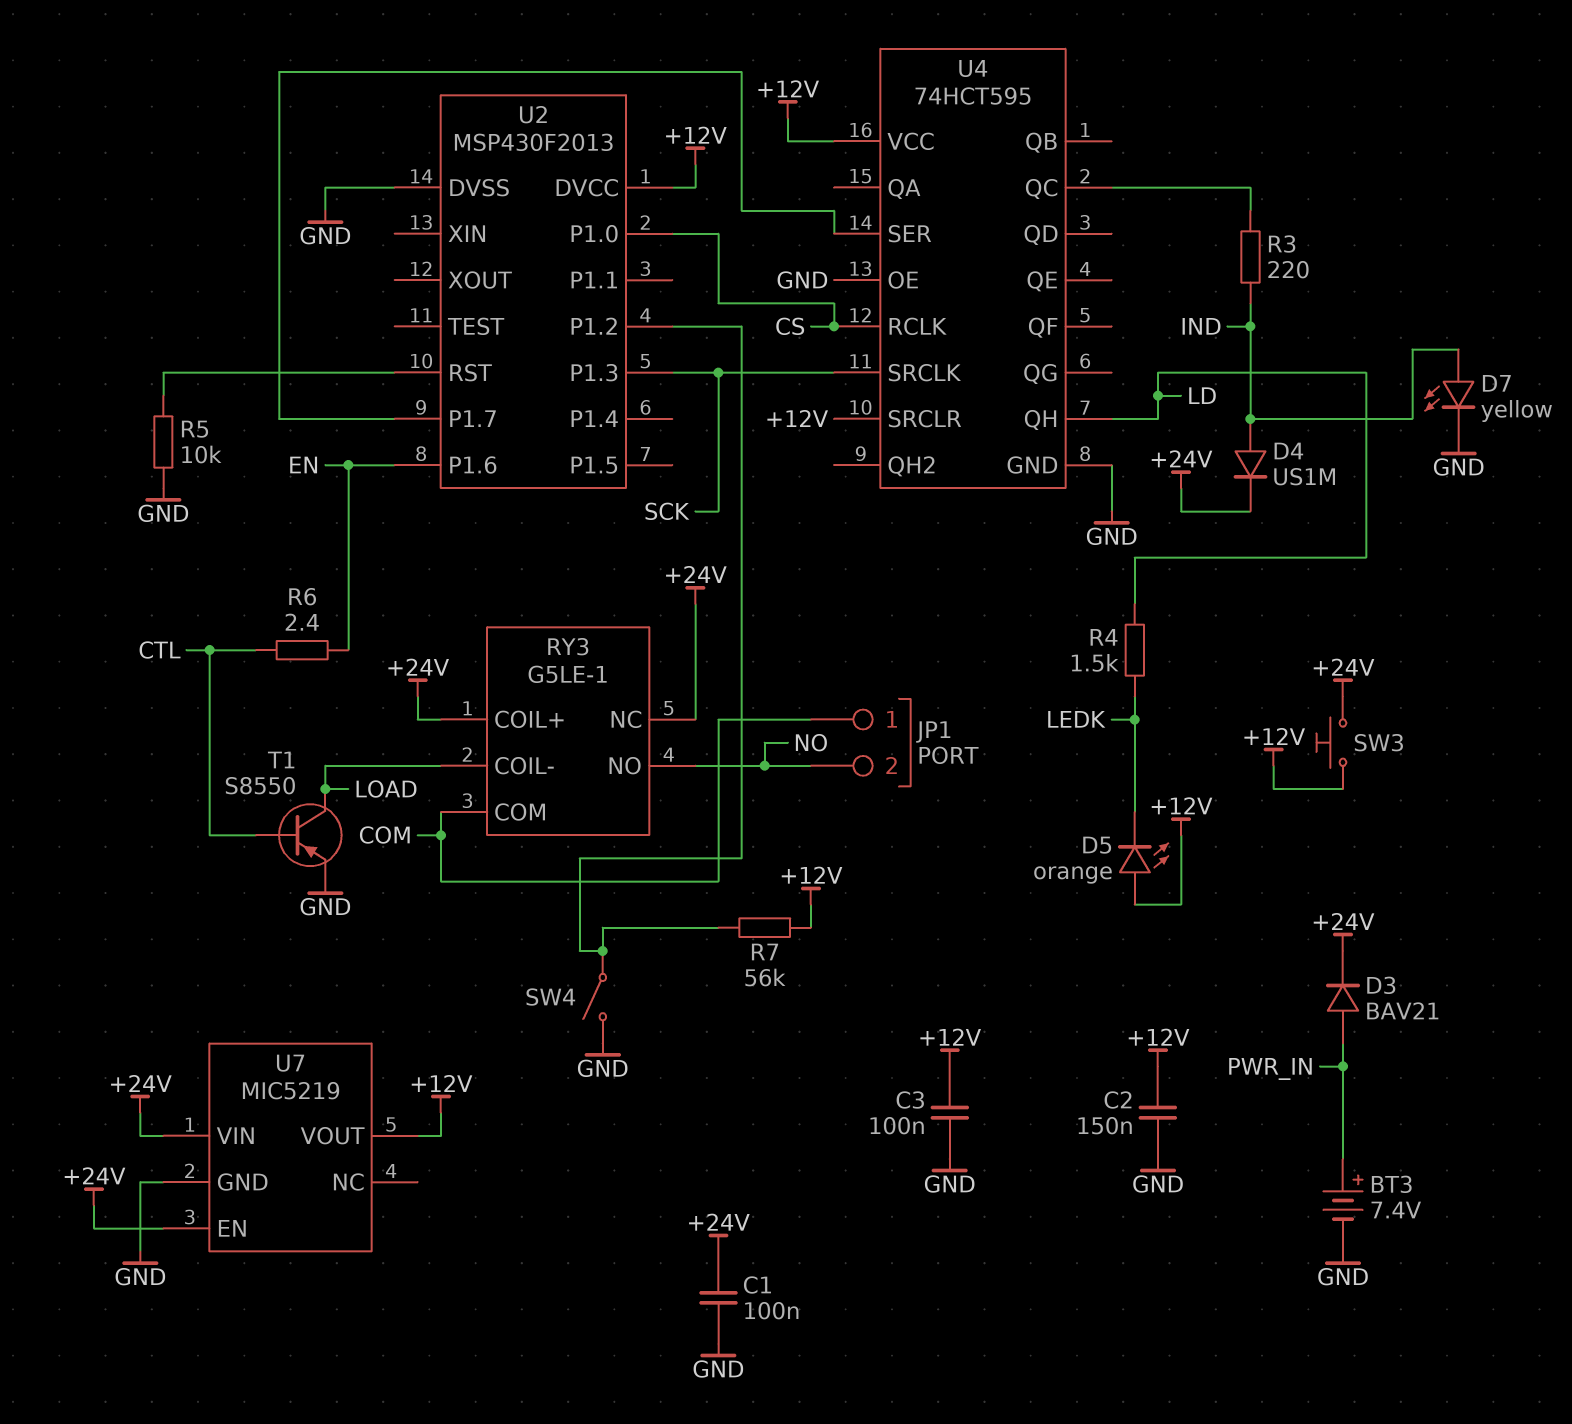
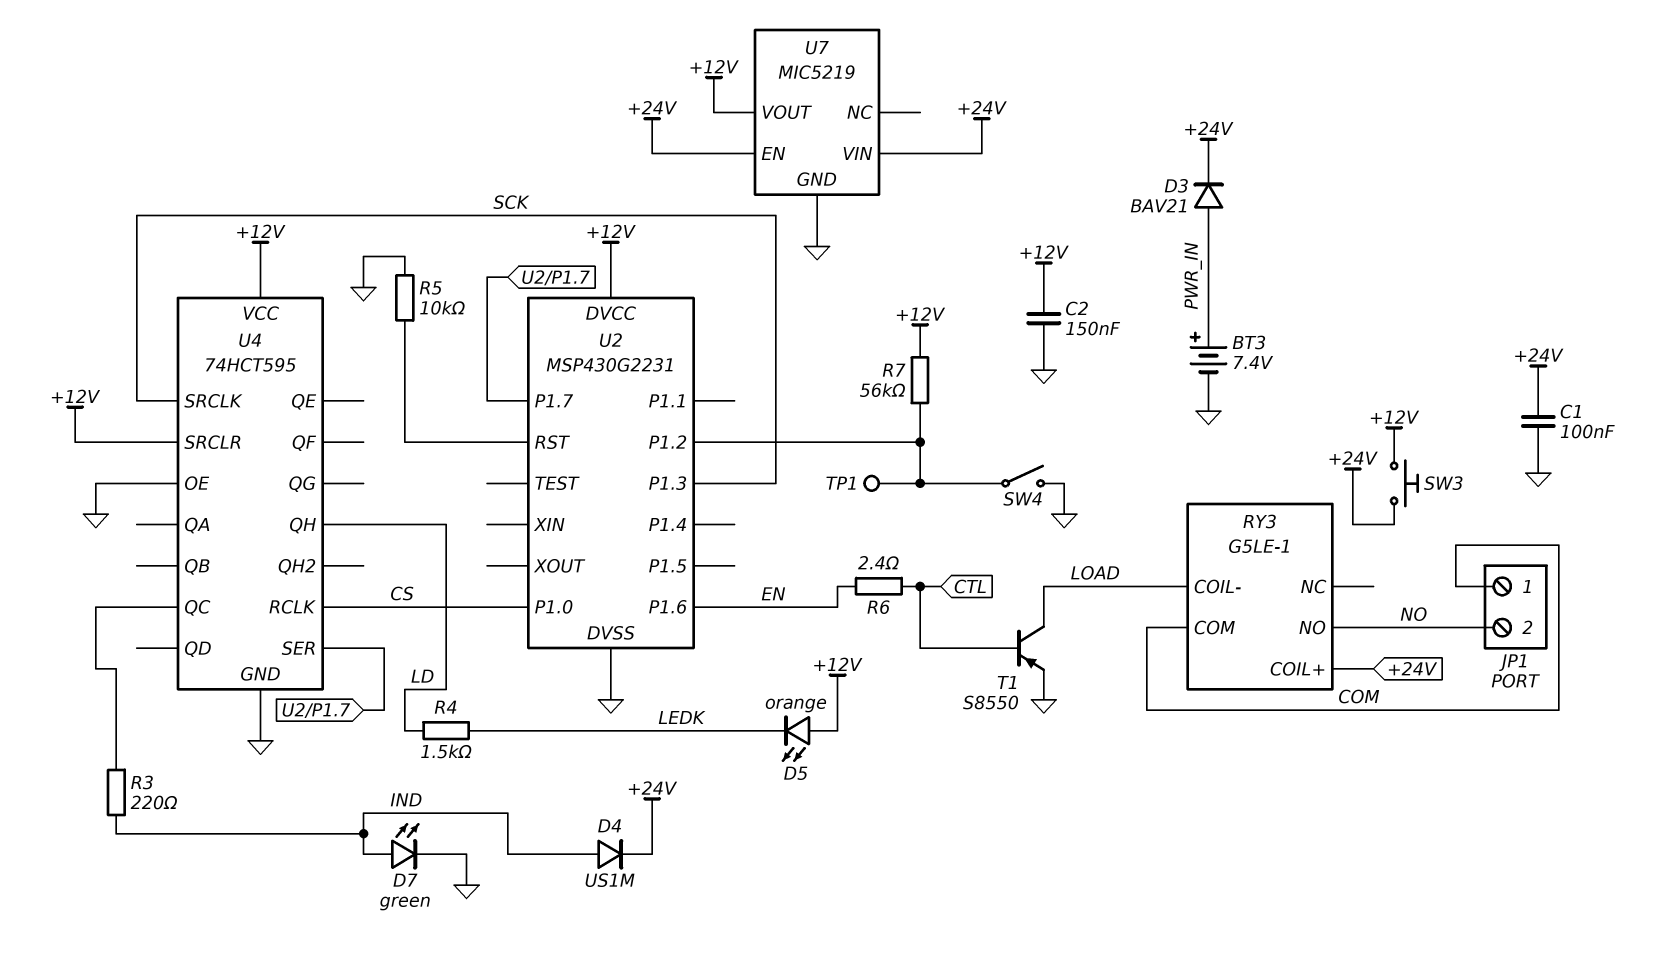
C3: 100nF (+12V, GND) -> none
D7: LED yellow (A IND, K GND) -> LED green (A IND, K GND)
RY3 pin NC: +24V -> none
TP1: none -> test point (U2/P1.2)
U2: MSP430F2013 -> MSP430G2231

